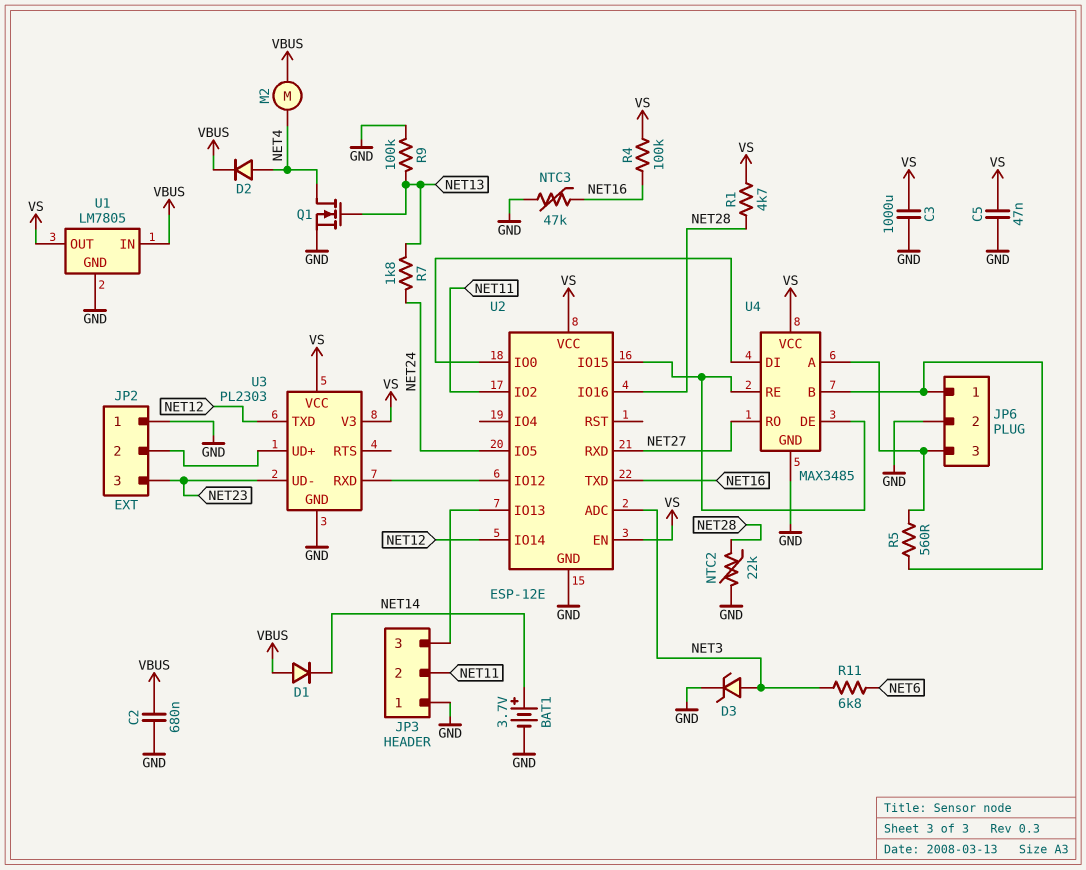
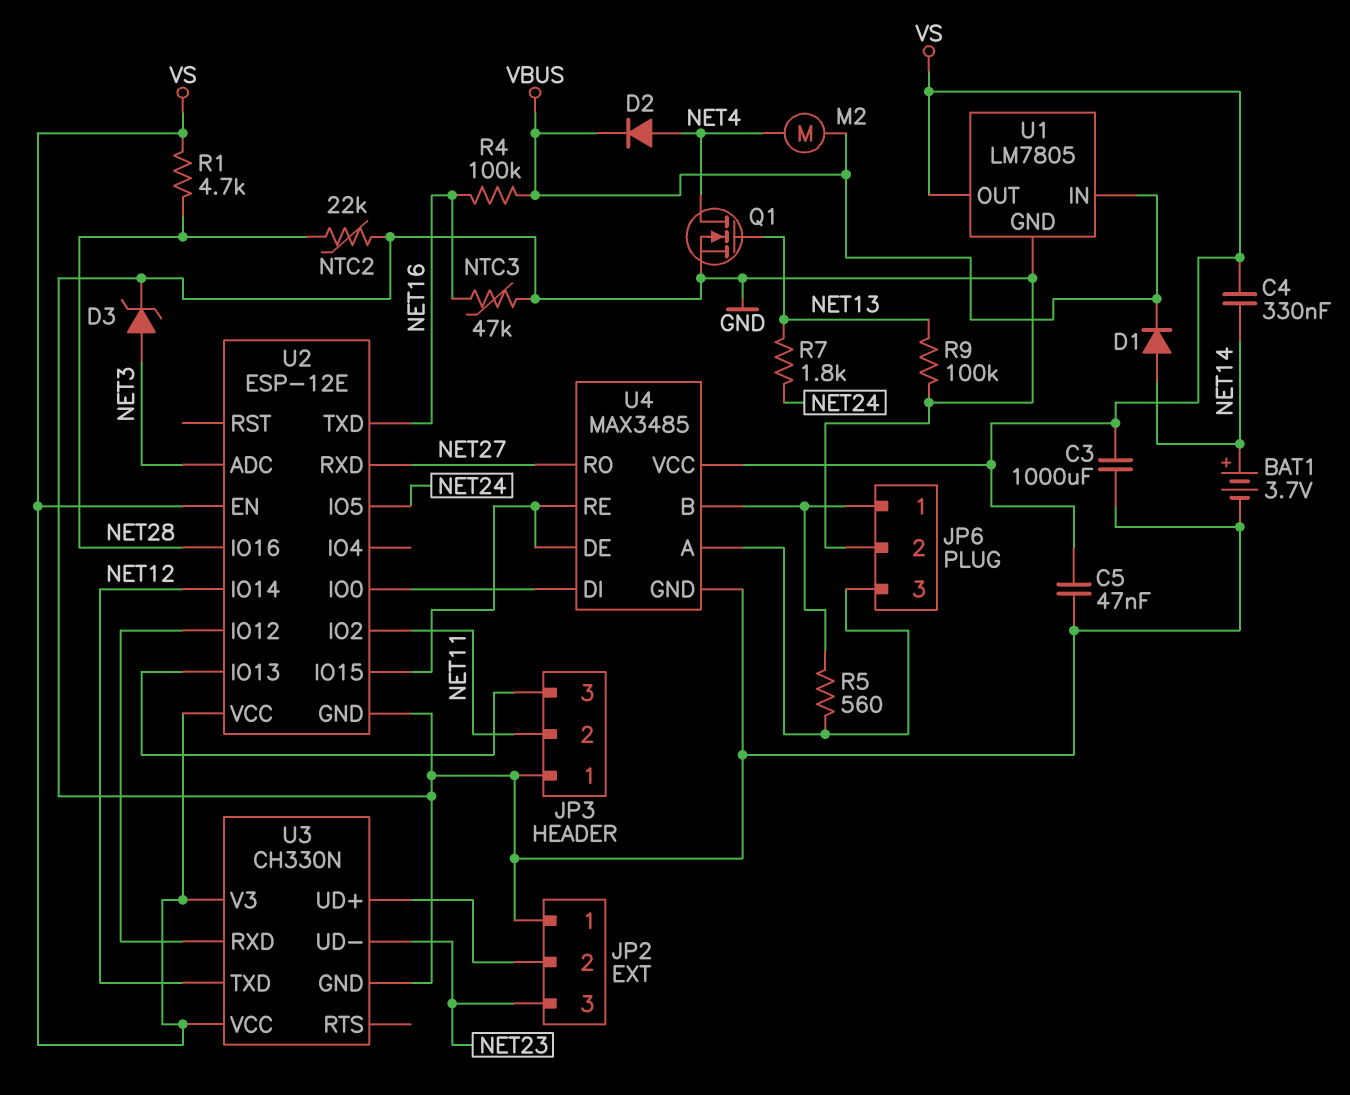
C2: 680nF (GND, VBUS) -> none
C4: none -> 330nF (NET14, VS)
D1: diode (A VBUS, K NET14) -> diode (A NET14, K VBUS)
R4: 100k (NET16, VS) -> 100k (NET16, VBUS)
R11: 6.8k (NET3, NET6) -> none
U3: PL2303 -> CH330N

